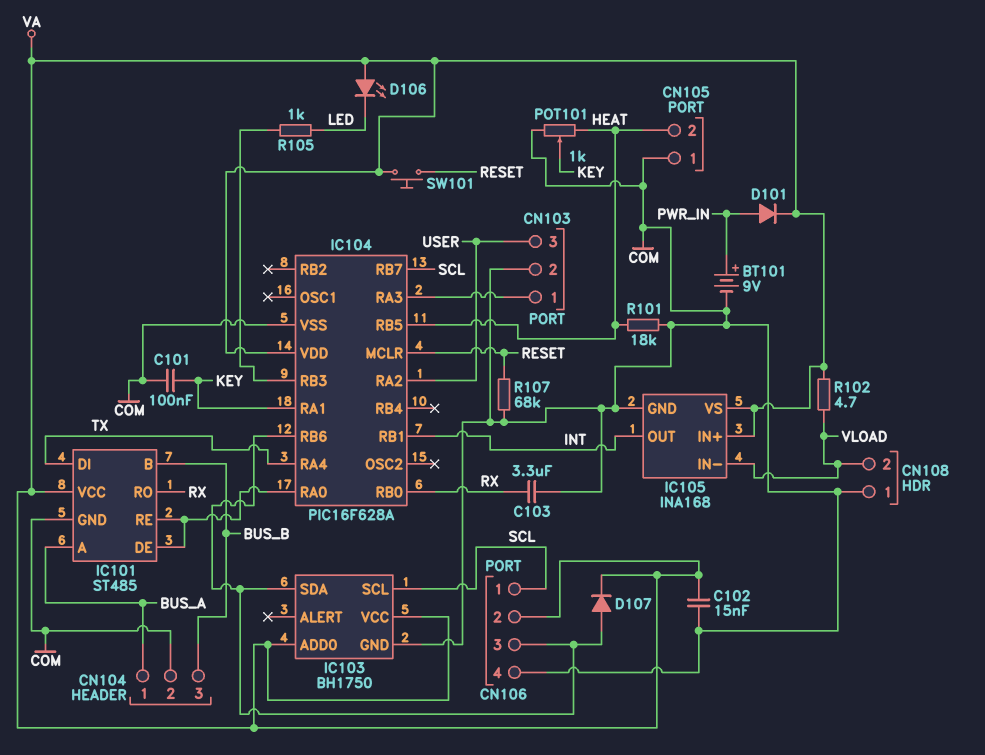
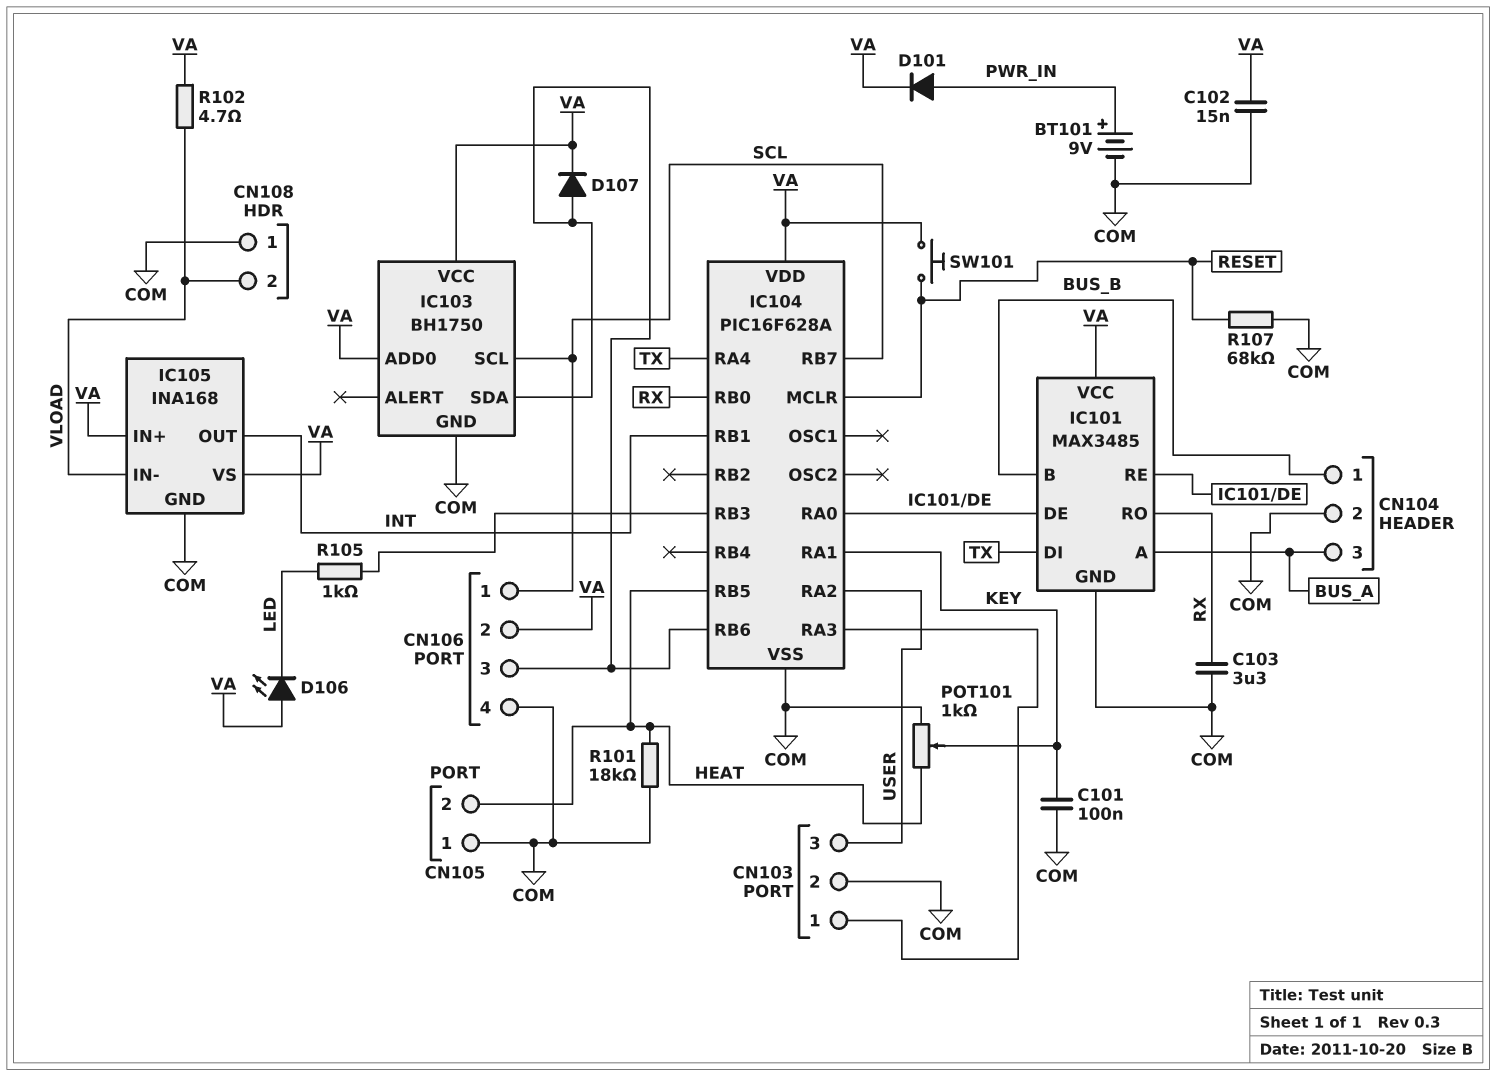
CN104 pin 1: BUS_A -> BUS_B
CN104 pin 3: BUS_B -> BUS_A
IC101: ST485 -> MAX3485

